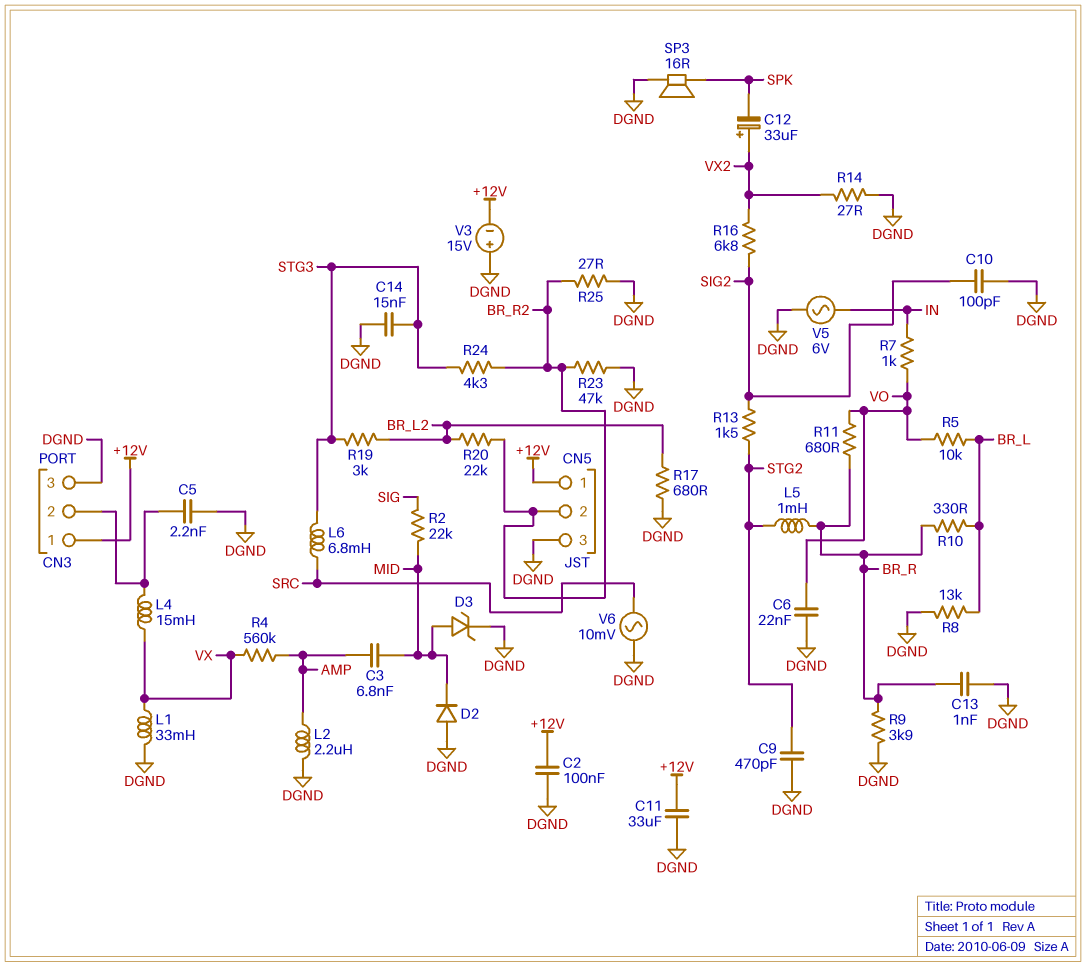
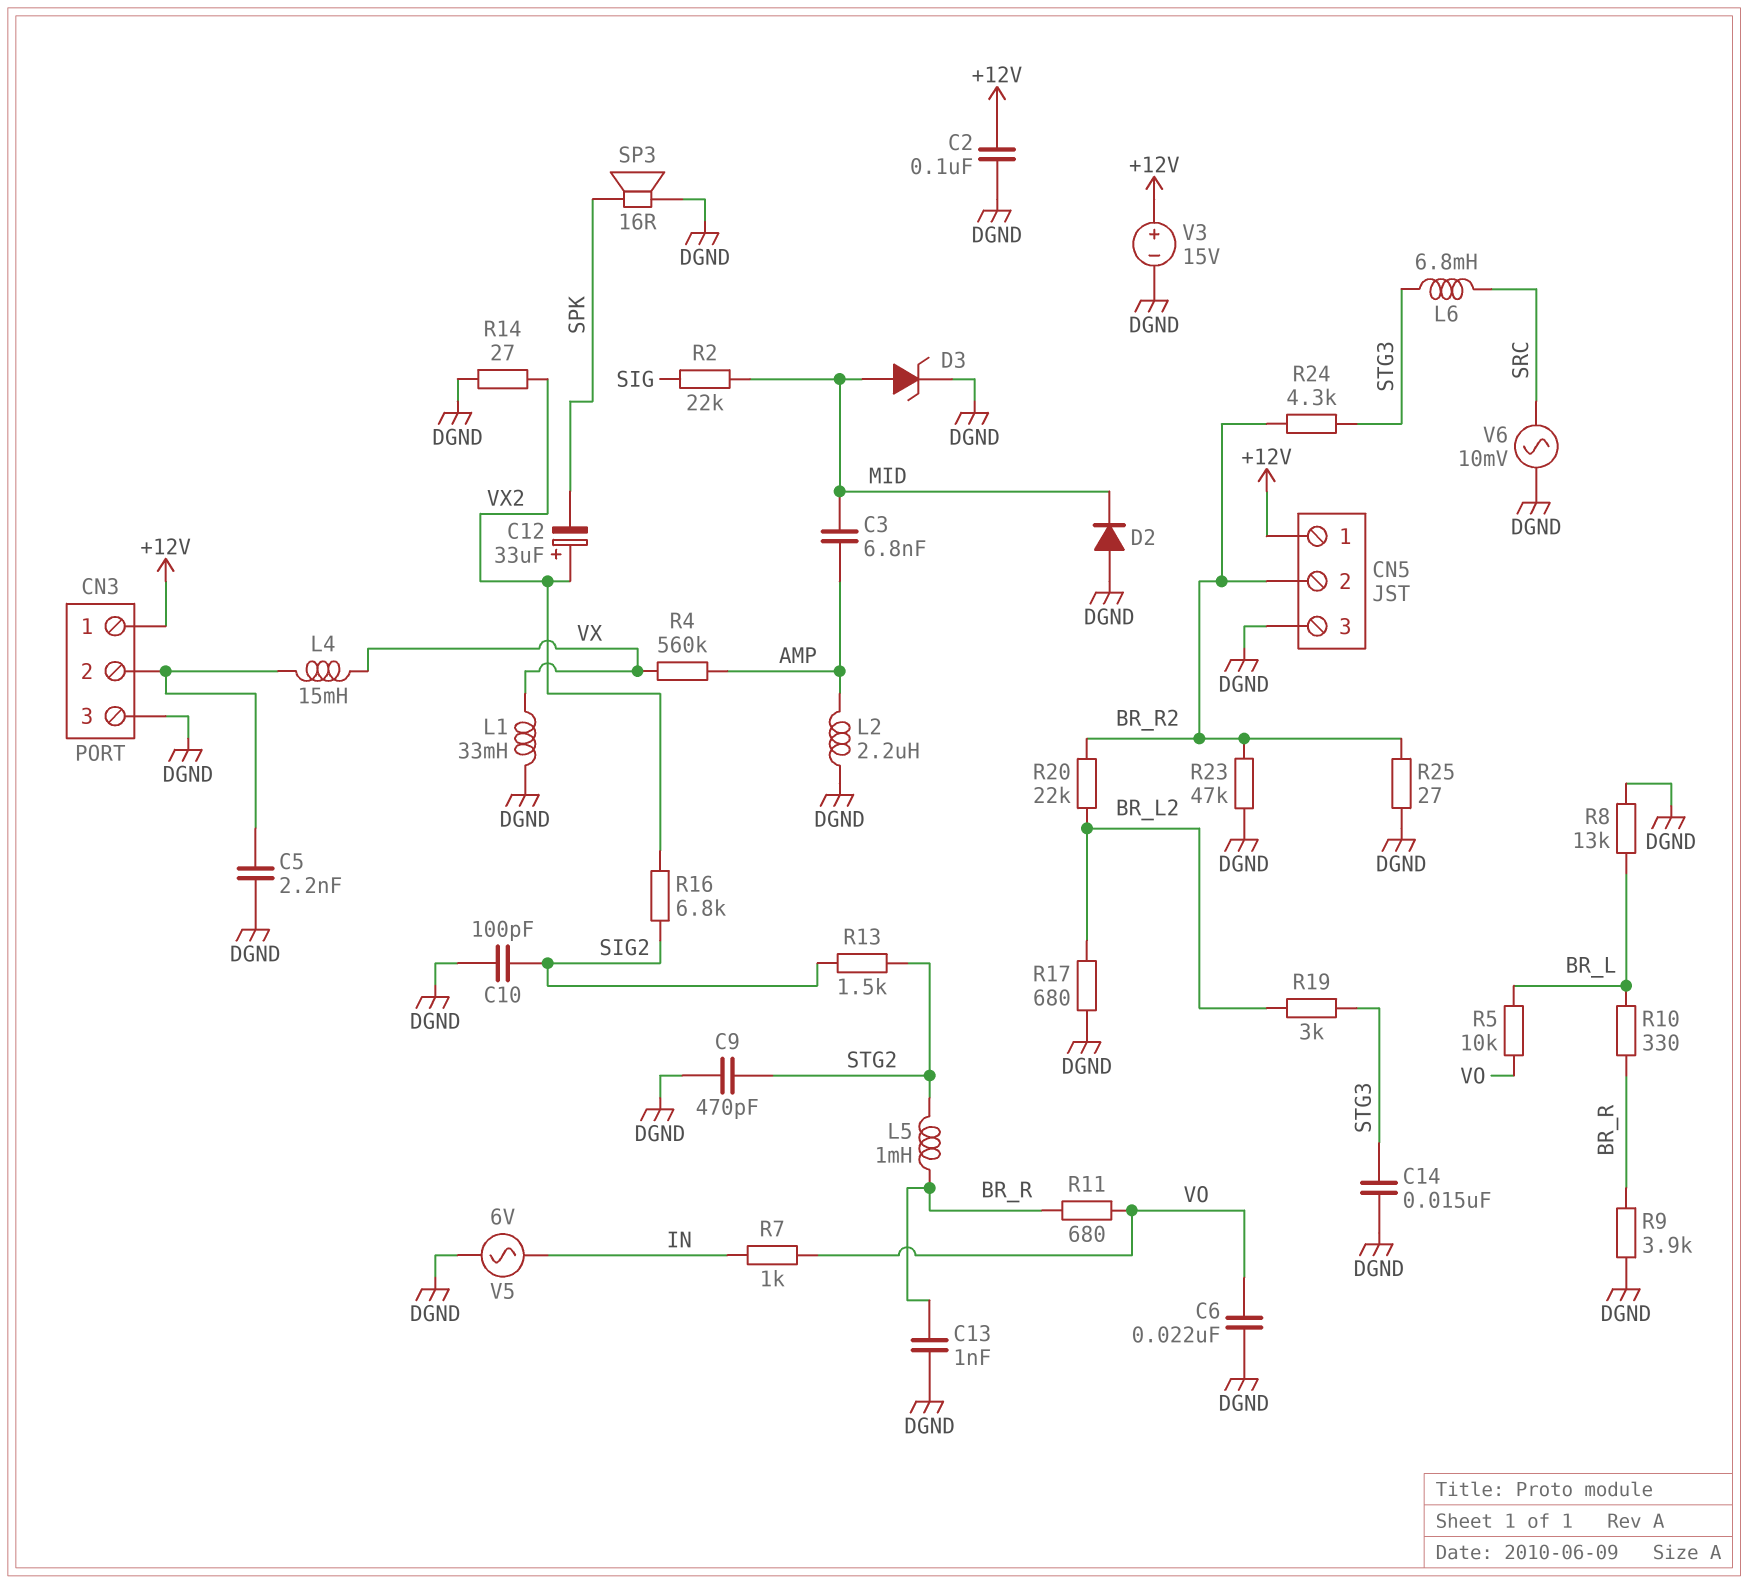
C11: 33uF (+12V, DGND) -> none
V3: 15V (plus DGND, minus +12V) -> 15V (plus +12V, minus DGND)

